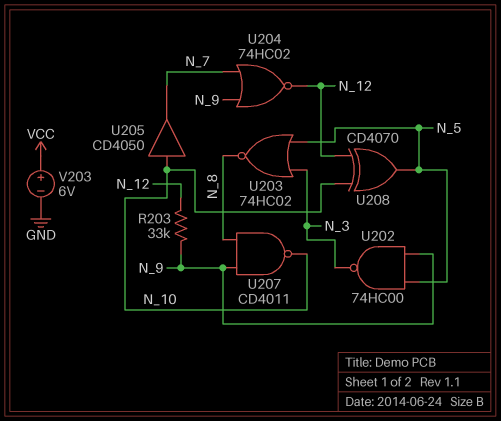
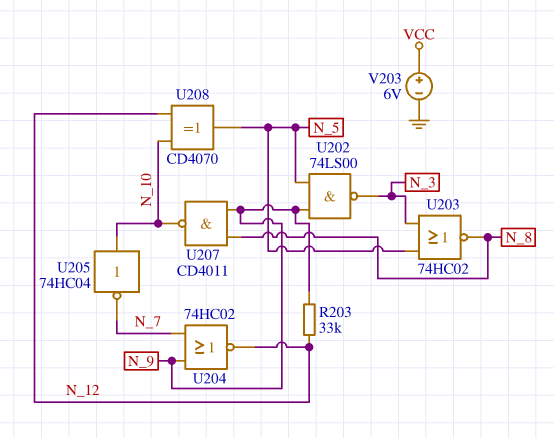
U202: NAND 74HC00 (in N_5, in N_9, out N_3) -> NAND 74LS00 (in N_5, in N_9, out N_3)
U205: buffer CD4050 (in N_10, out N_7) -> NOT 74HC04 (in N_10, out N_7)

